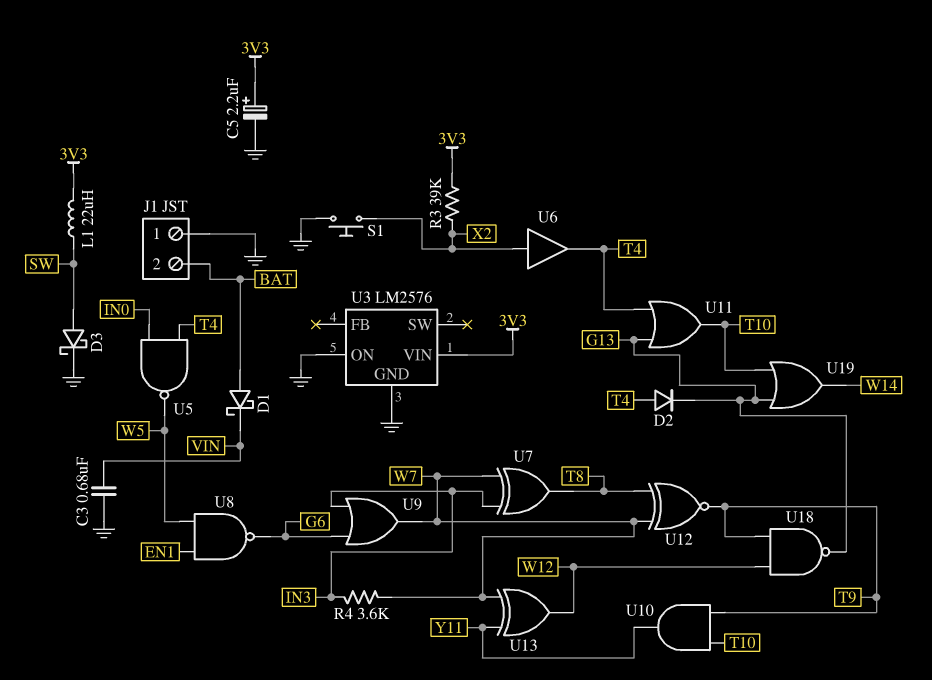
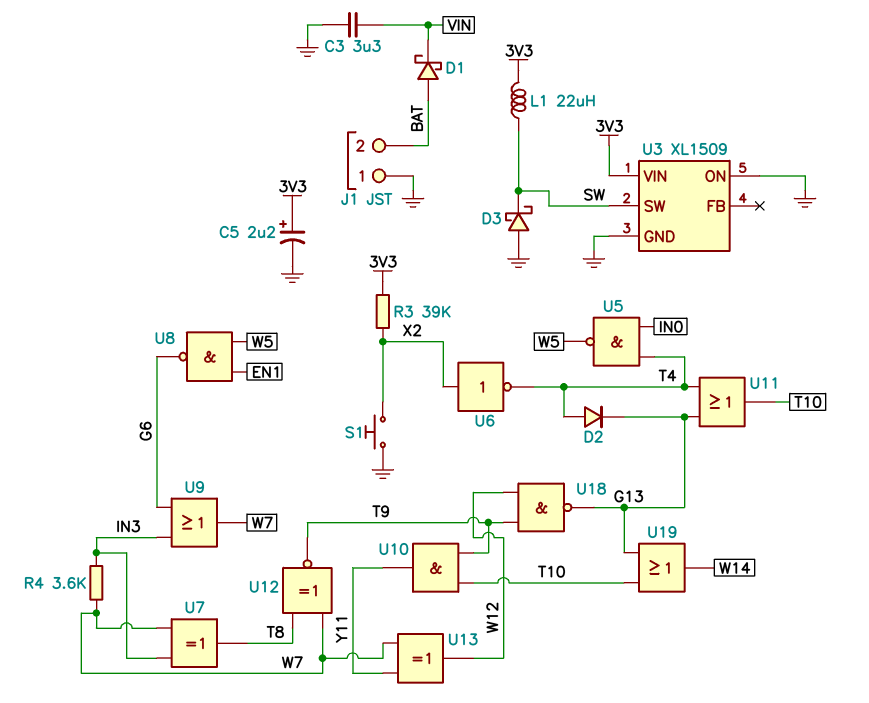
C3: 680nF (GND, VIN) -> 3.3uF (GND, VIN)
D3: schottky (A SW, K GND) -> schottky (A GND, K SW)
U3: LM2576 -> XL1509
U3 pin SW: none -> SW
U6: buffer (in X2, out T4) -> NOT (in X2, out T4)

